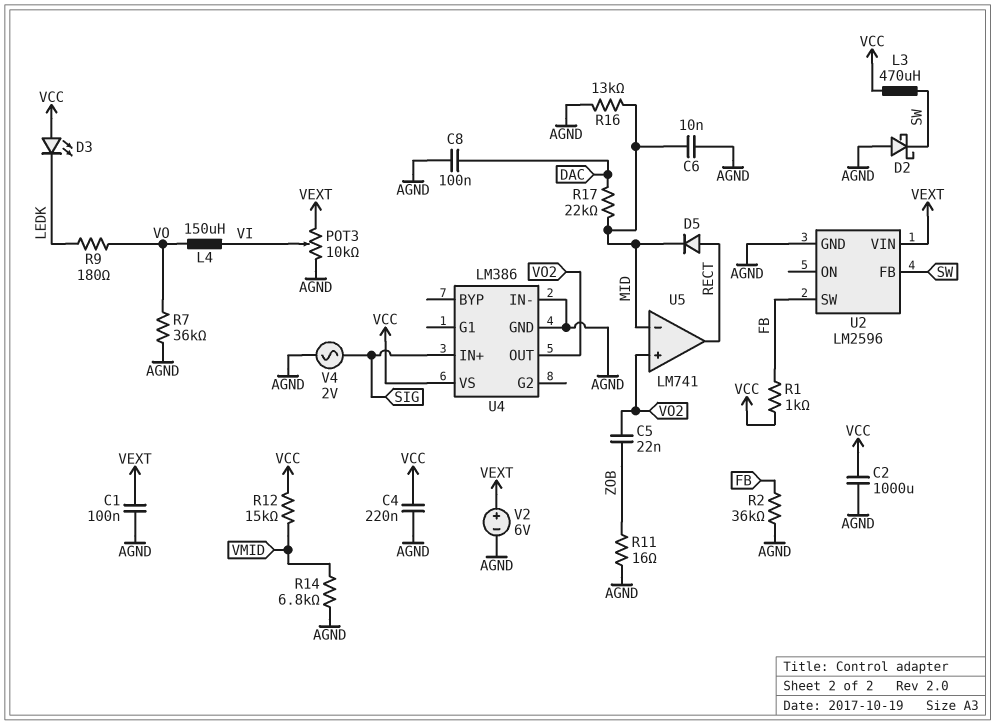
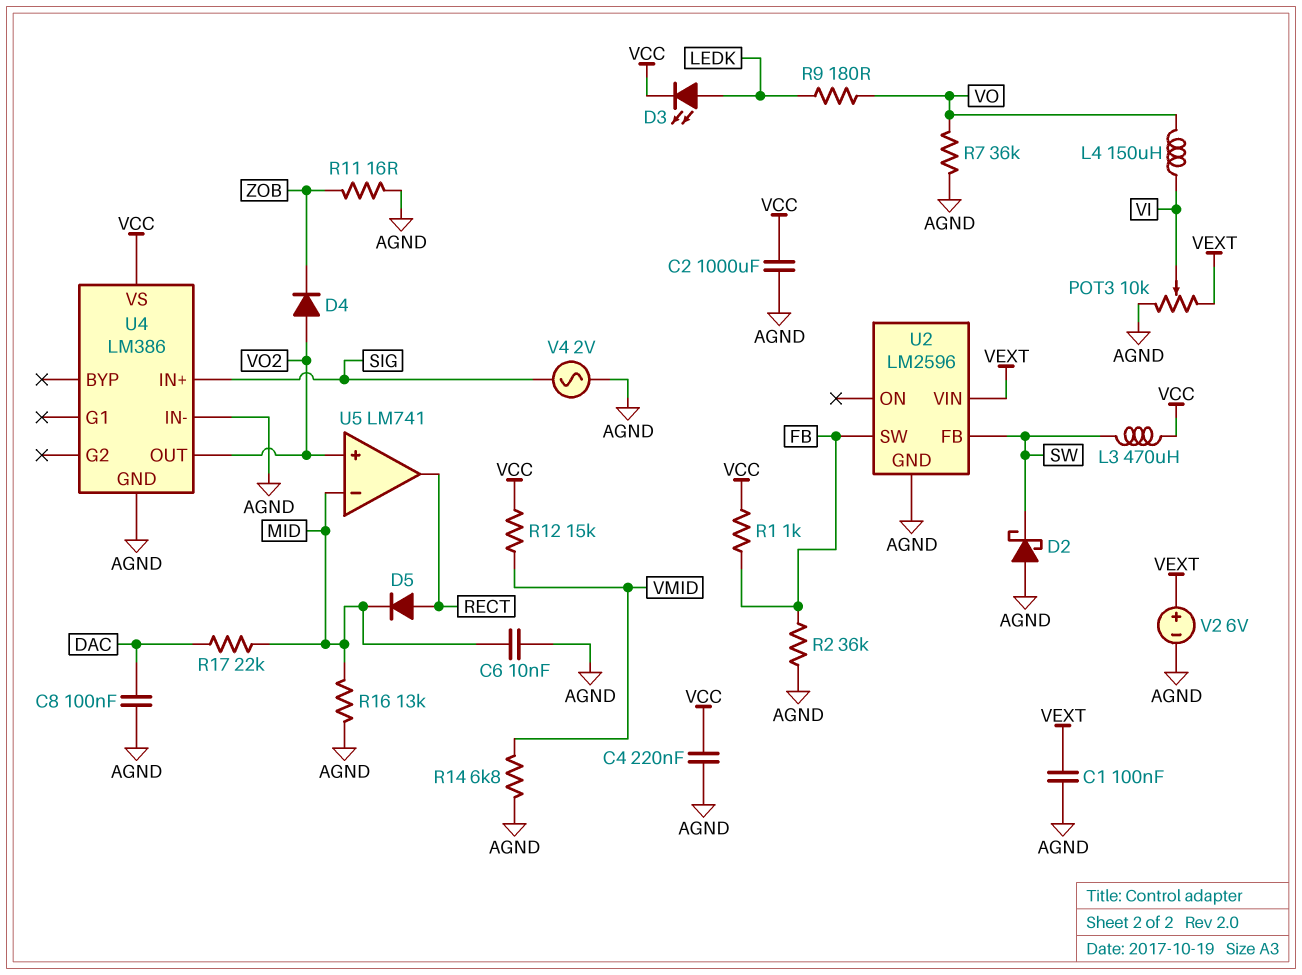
C5: 22nF (VO2, ZOB) -> none
D3: LED (A VCC, K LEDK) -> LED (A LEDK, K VCC)
D4: none -> diode (A VO2, K ZOB)

